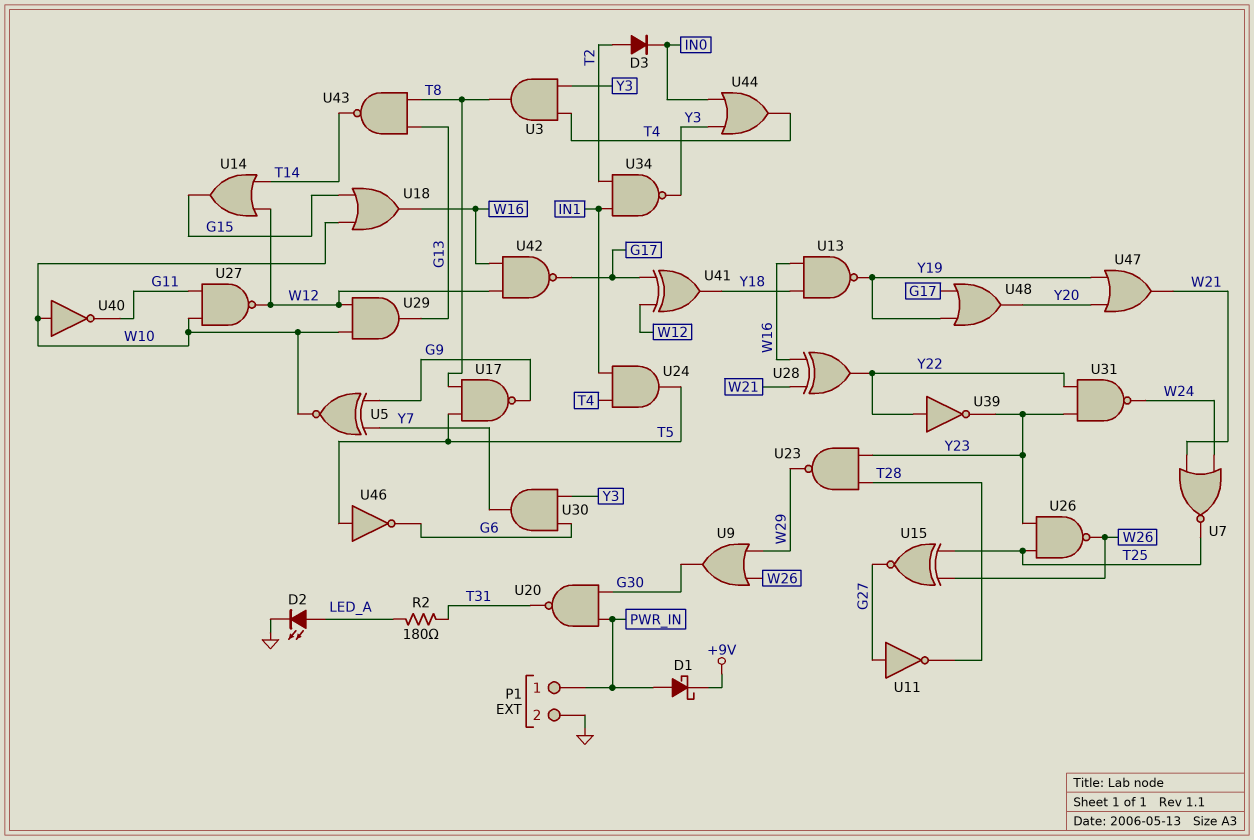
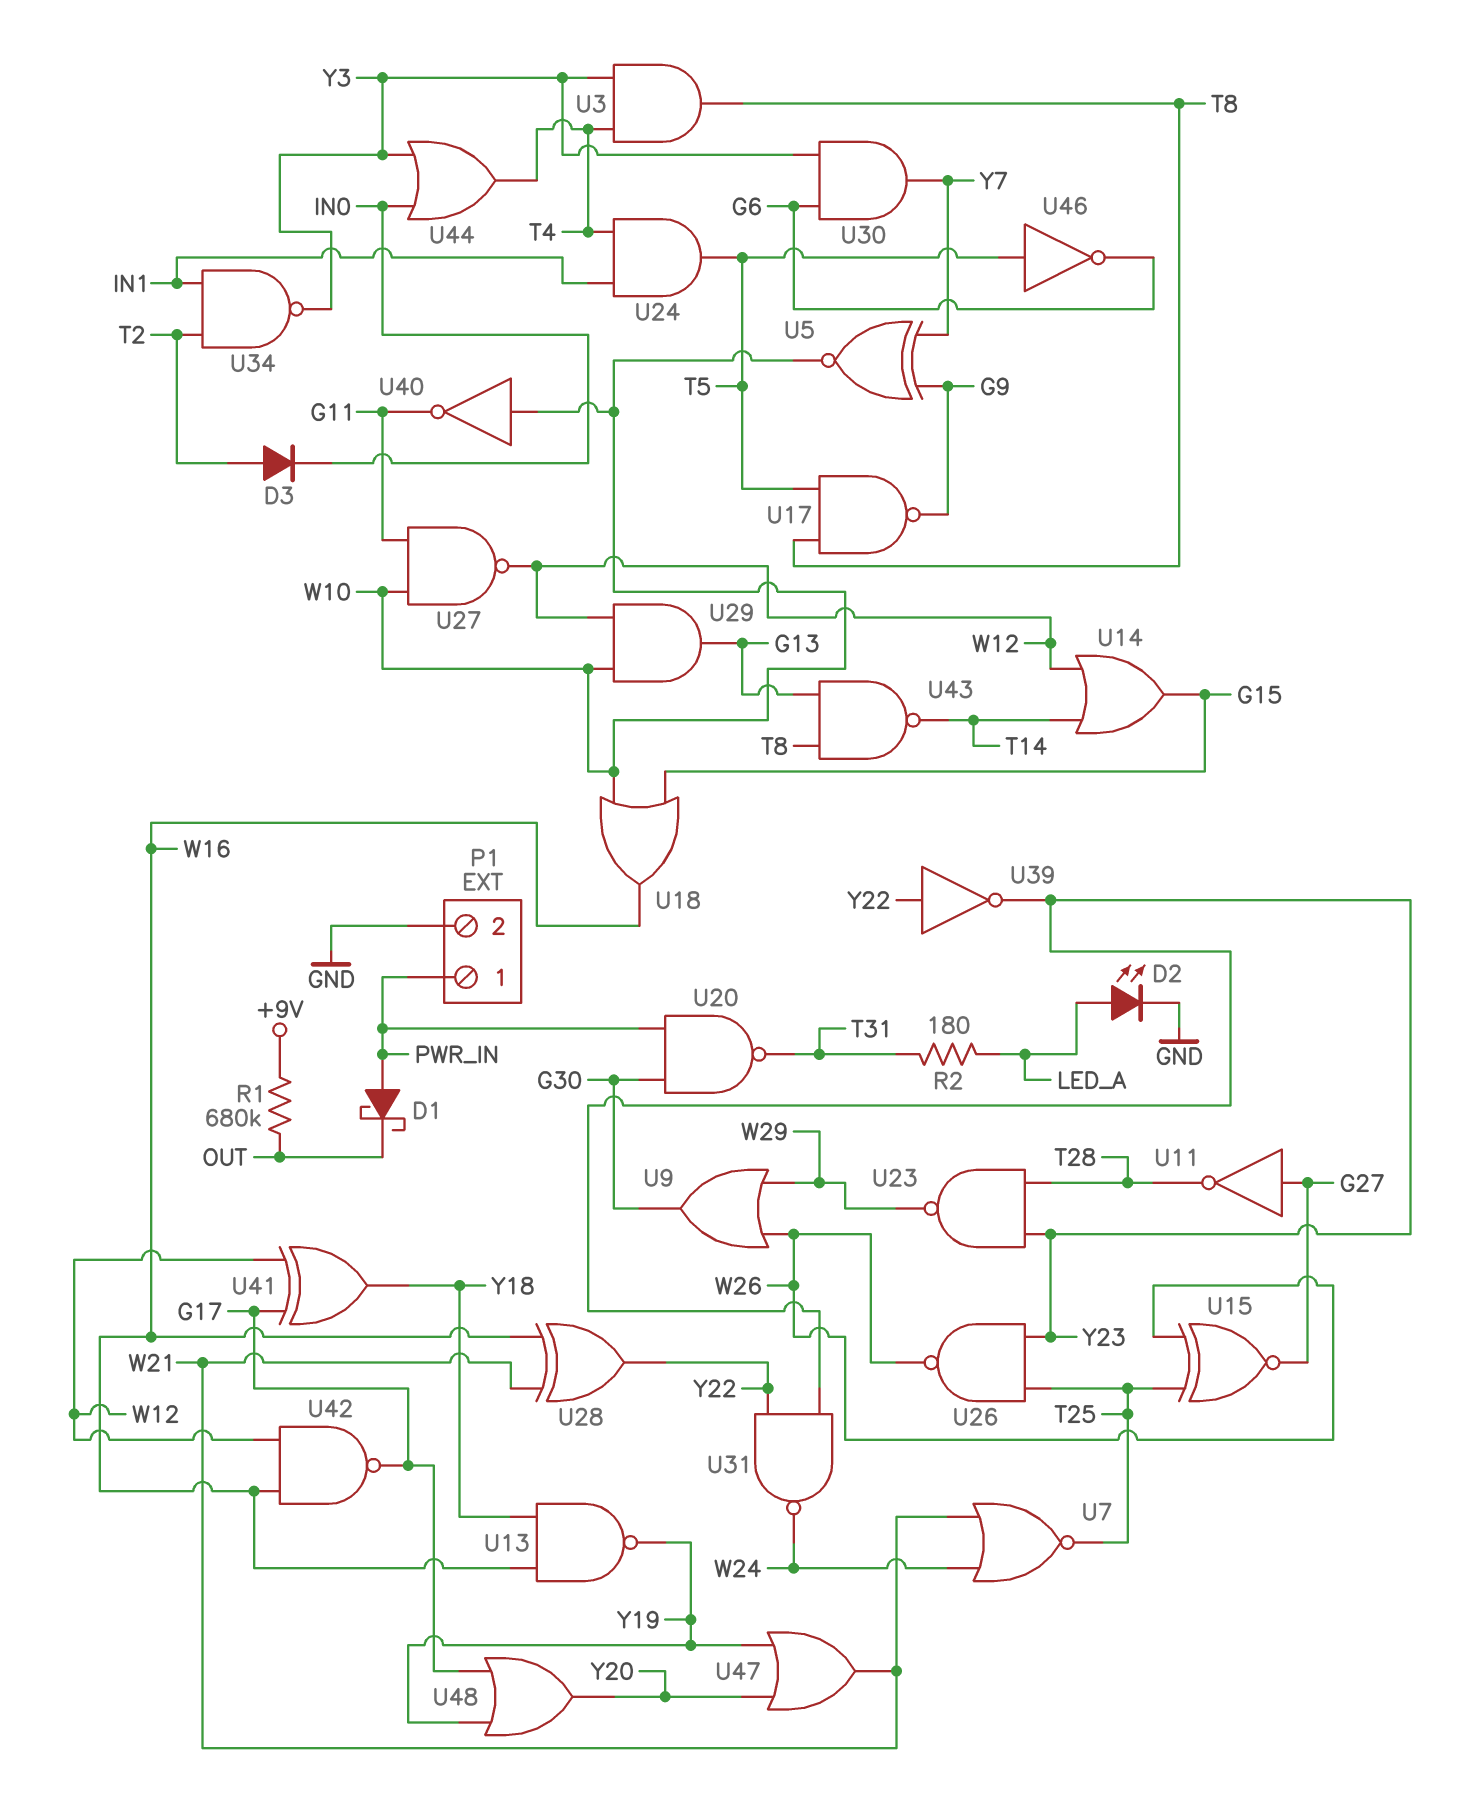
D1: schottky (A PWR_IN, K +9V) -> schottky (A PWR_IN, K OUT)
R1: none -> 680k (+9V, OUT)

